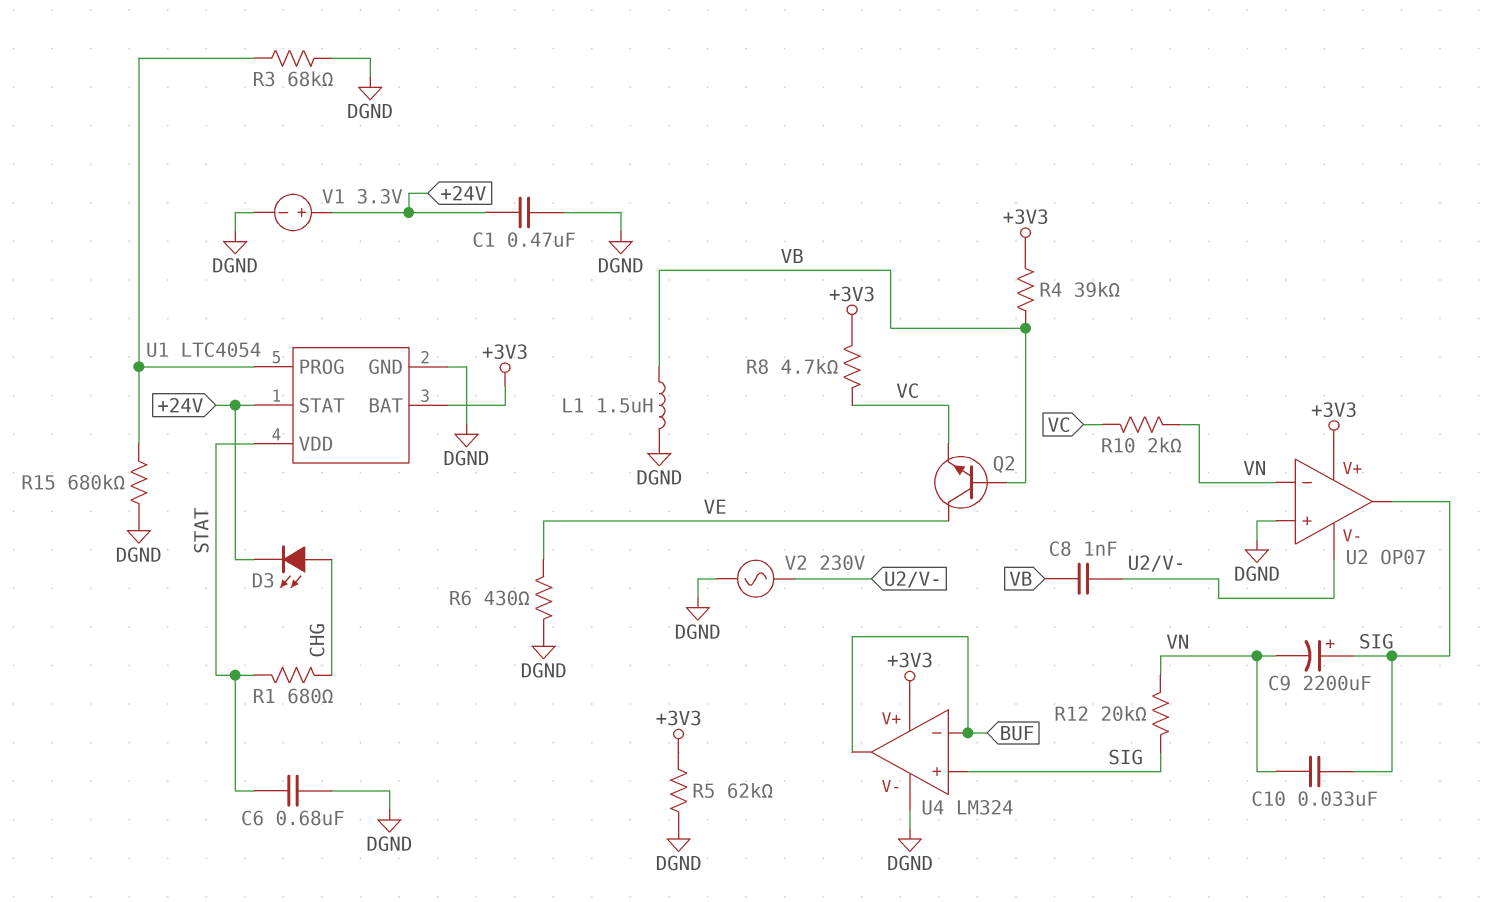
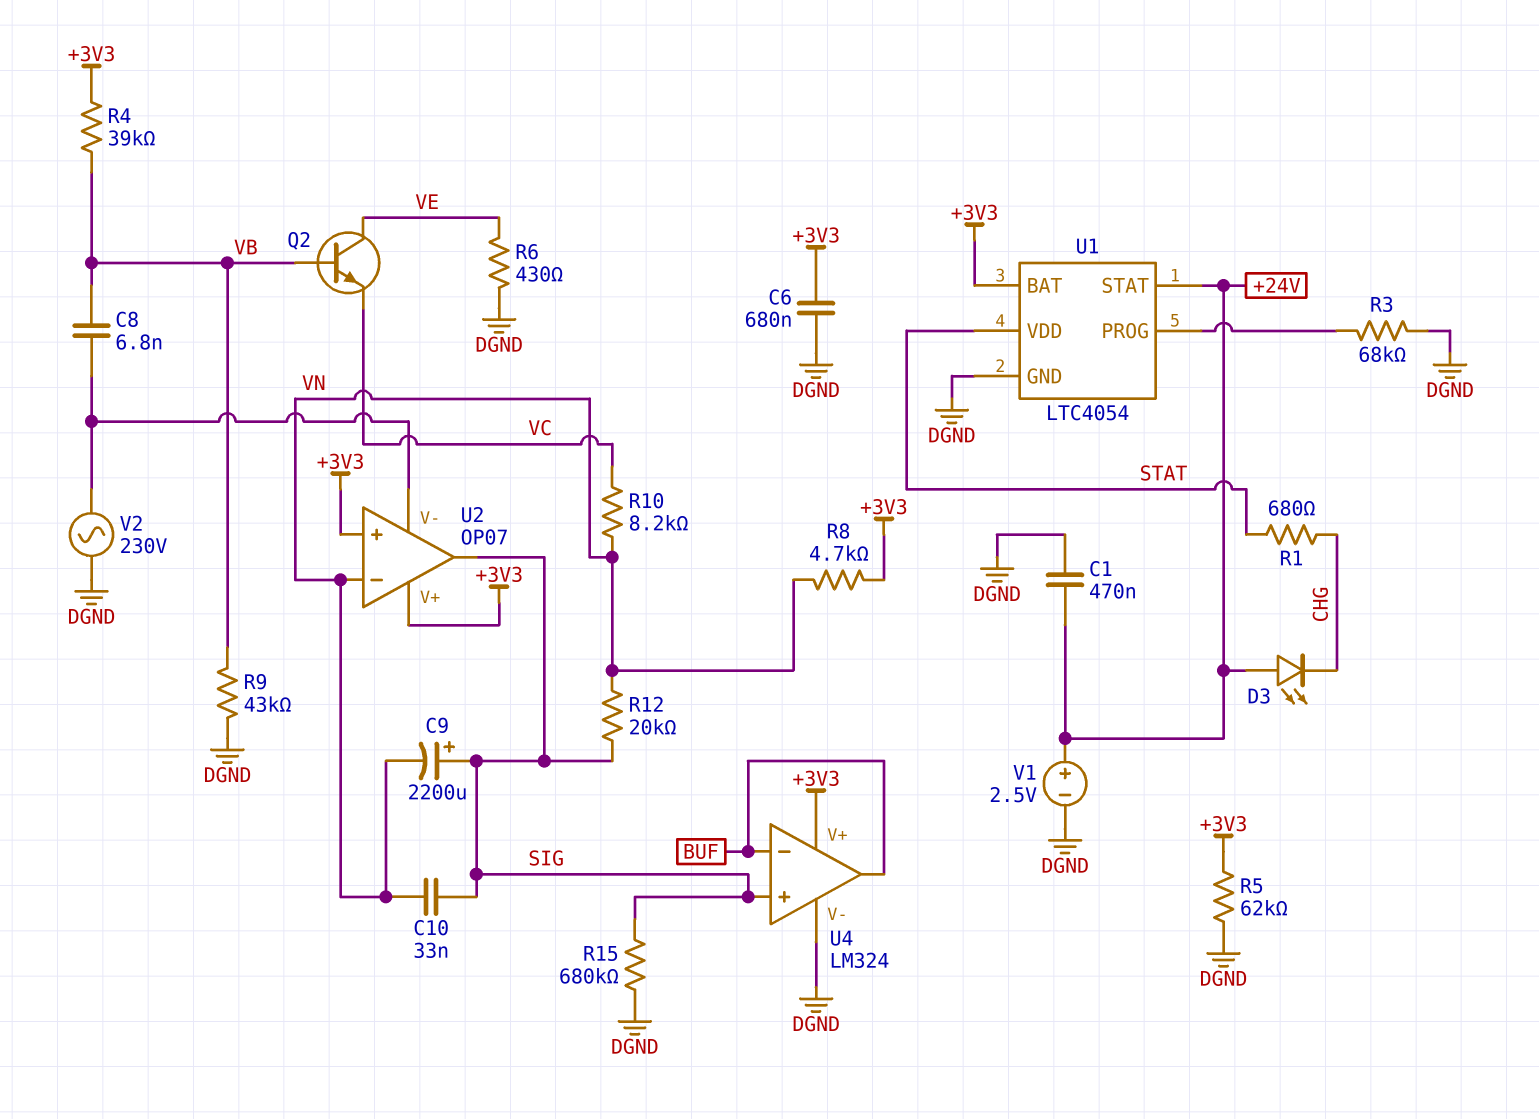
C6: 680nF (DGND, STAT) -> 680nF (+3V3, DGND)
C8: 1nF (U2/V-, VB) -> 6.8nF (U2/V-, VB)
D3: LED (A CHG, K +24V) -> LED (A +24V, K CHG)
L1: 1.5uH (DGND, VB) -> none
R8: 4.7k (+3V3, VC) -> 4.7k (+3V3, VN)
R9: none -> 43k (DGND, VB)
R10: 2k (VC, VN) -> 8.2k (VC, VN)
R15: 680k (DGND, U1/PROG) -> 680k (DGND, SIG)
U2 pin in+: DGND -> +3V3
V1: 3.3V (plus +24V, minus DGND) -> 2.5V (plus +24V, minus DGND)

